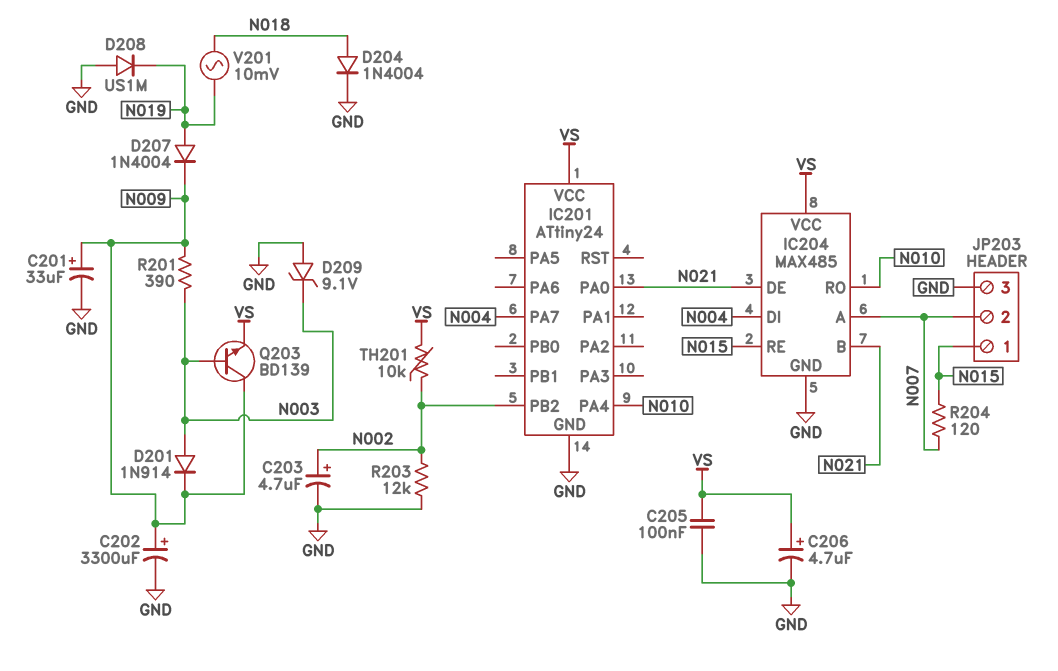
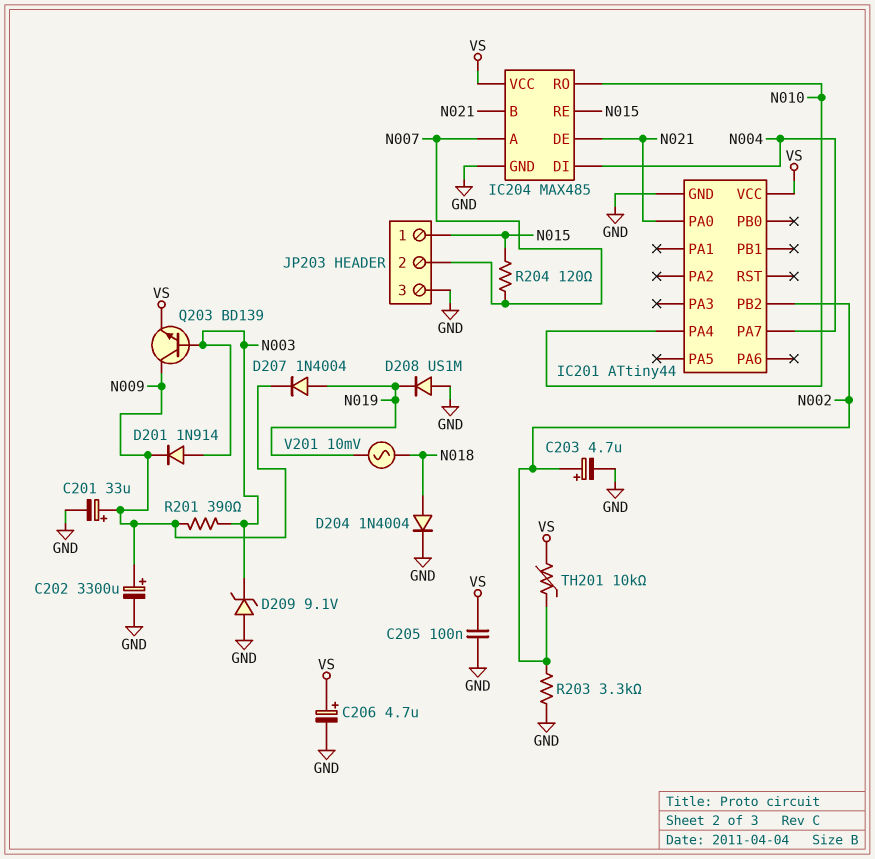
IC201: ATtiny24 -> ATtiny44
R203: 12k (GND, N002) -> 3.3k (GND, N002)

